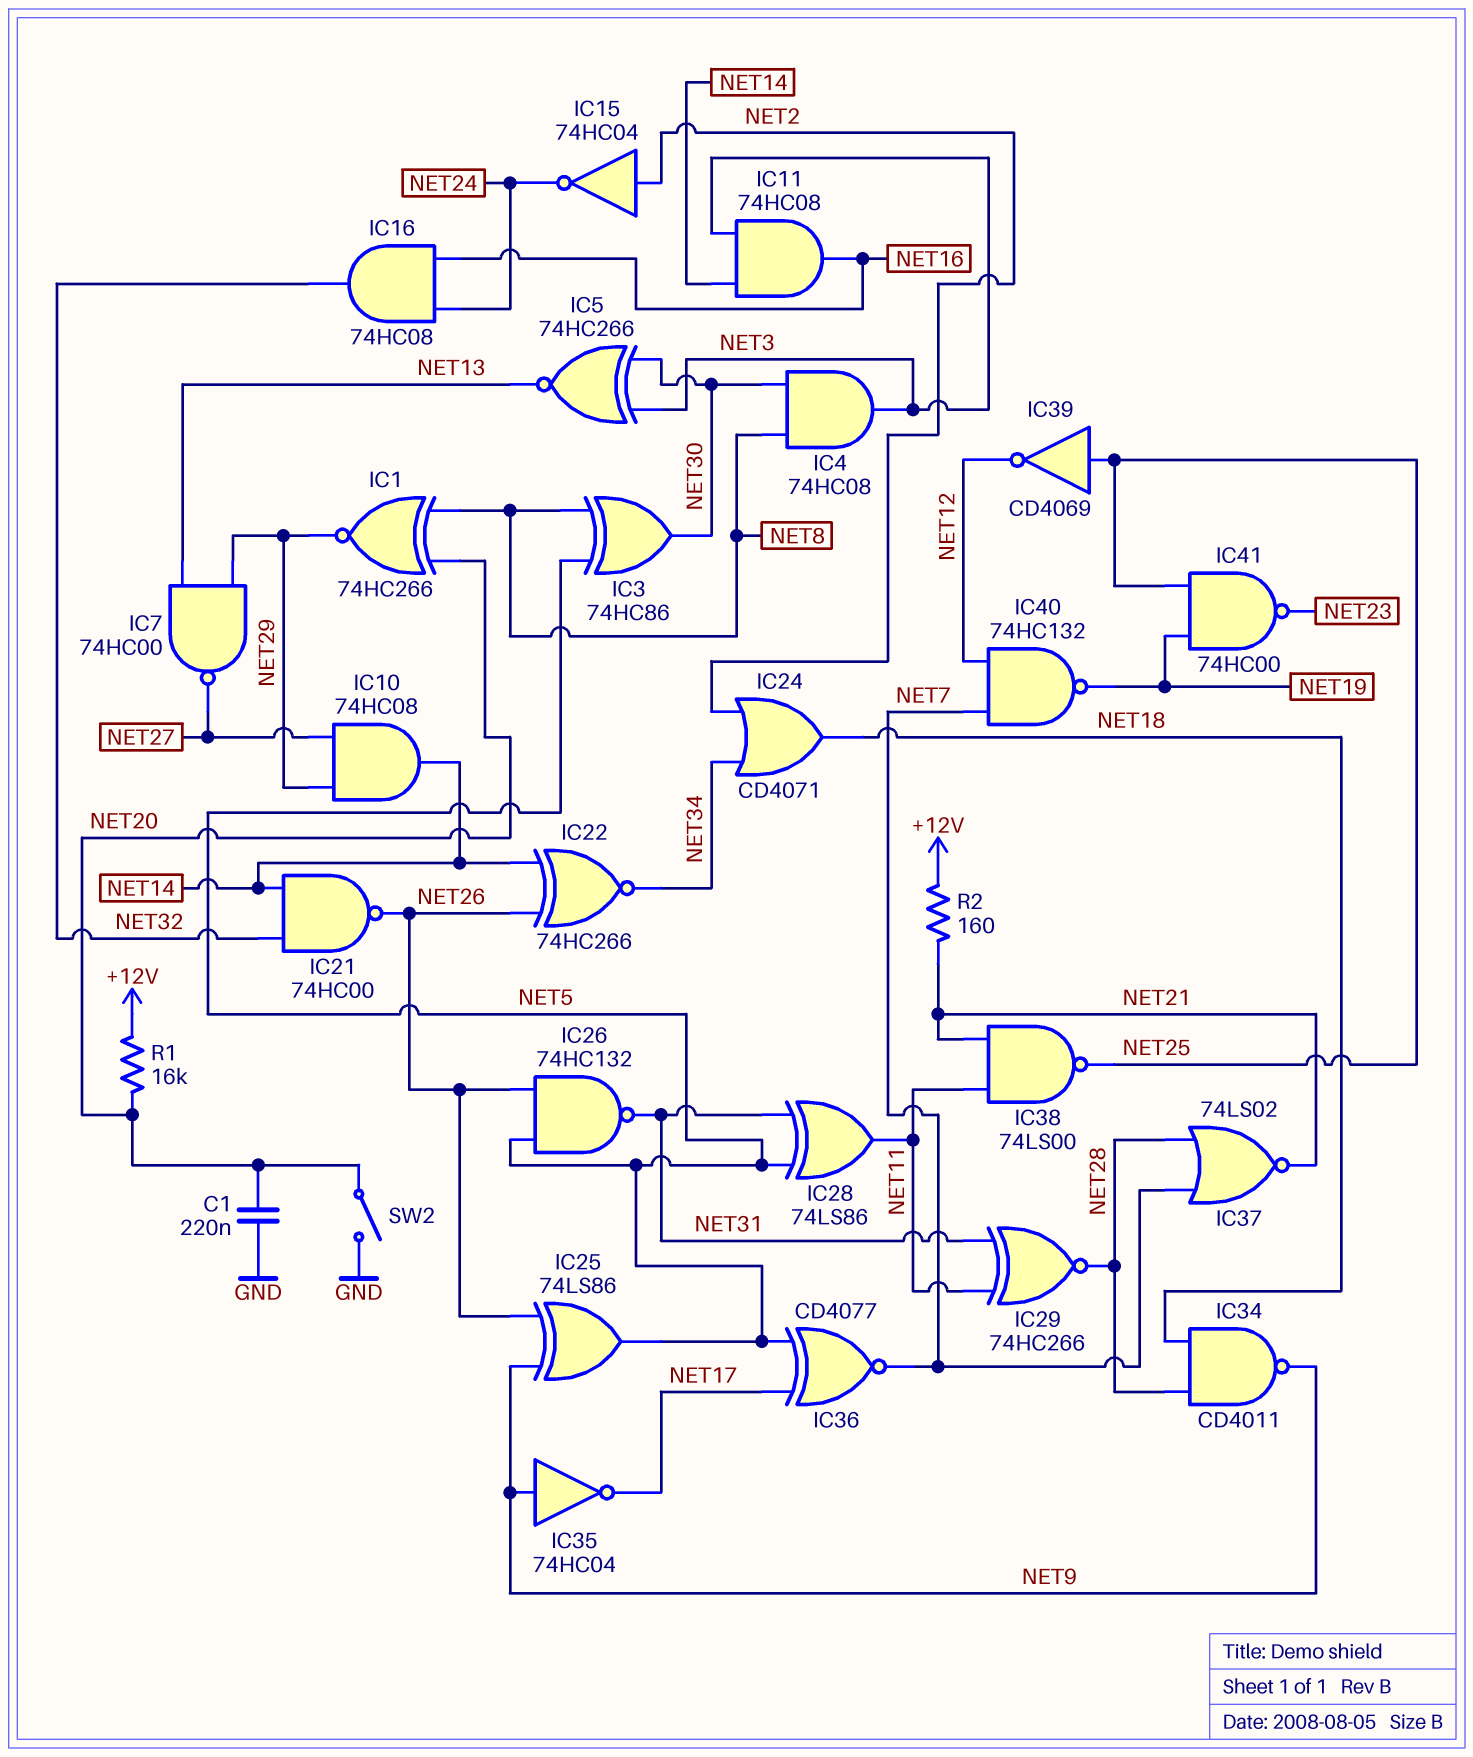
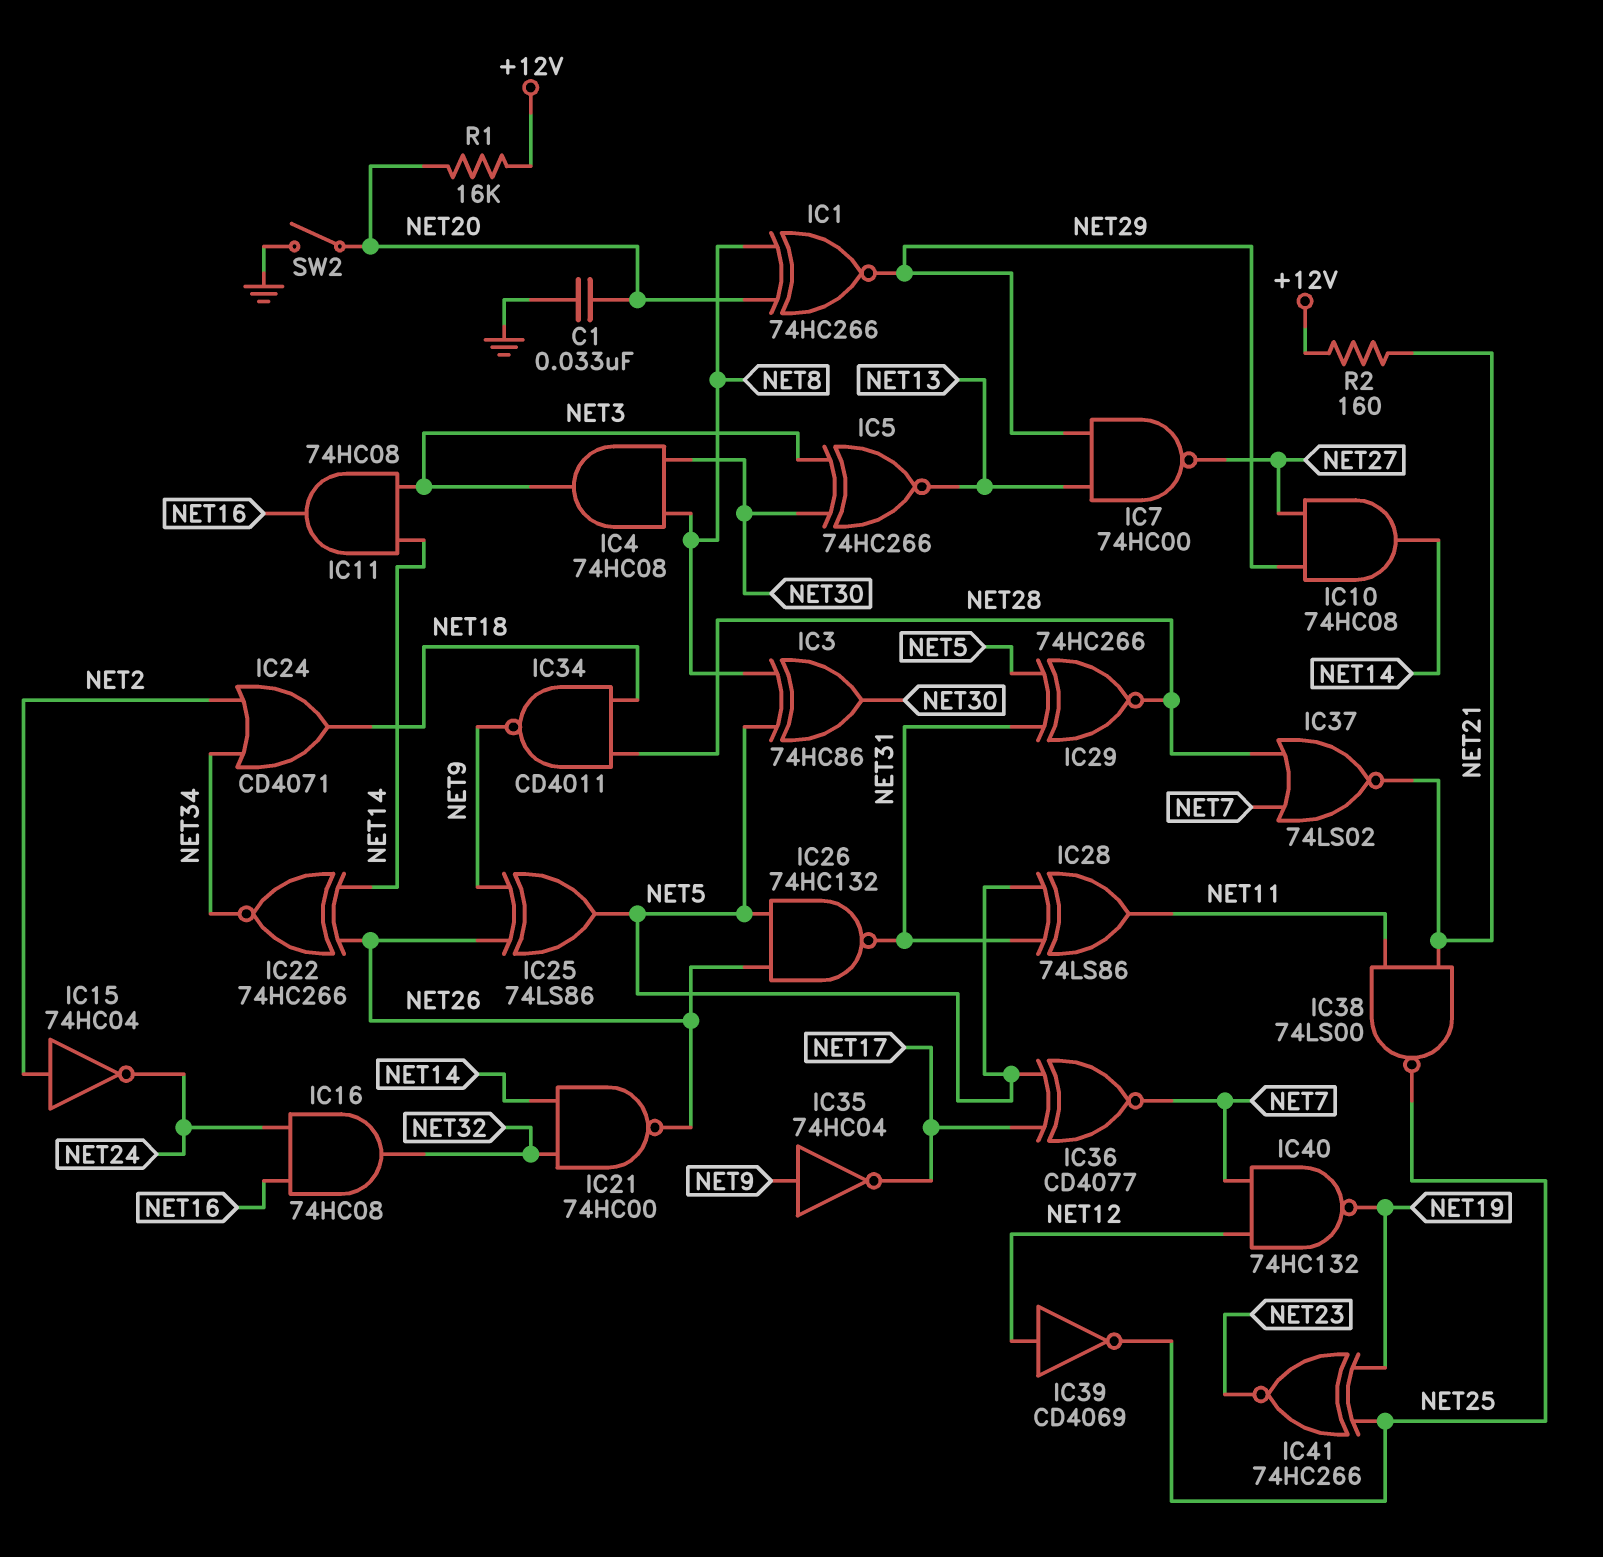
C1: 220nF (GND, NET20) -> 33nF (GND, NET20)
IC29: XNOR 74HC266 (in NET11, in NET31, out NET28) -> XNOR 74HC266 (in NET5, in NET31, out NET28)
IC39: NOT CD4069 (in NET25, out NET12) -> NOT CD4069 (in NET12, out NET25)
IC41: NAND 74HC00 (in NET19, in NET25, out NET23) -> XNOR 74HC266 (in NET19, in NET25, out NET23)

